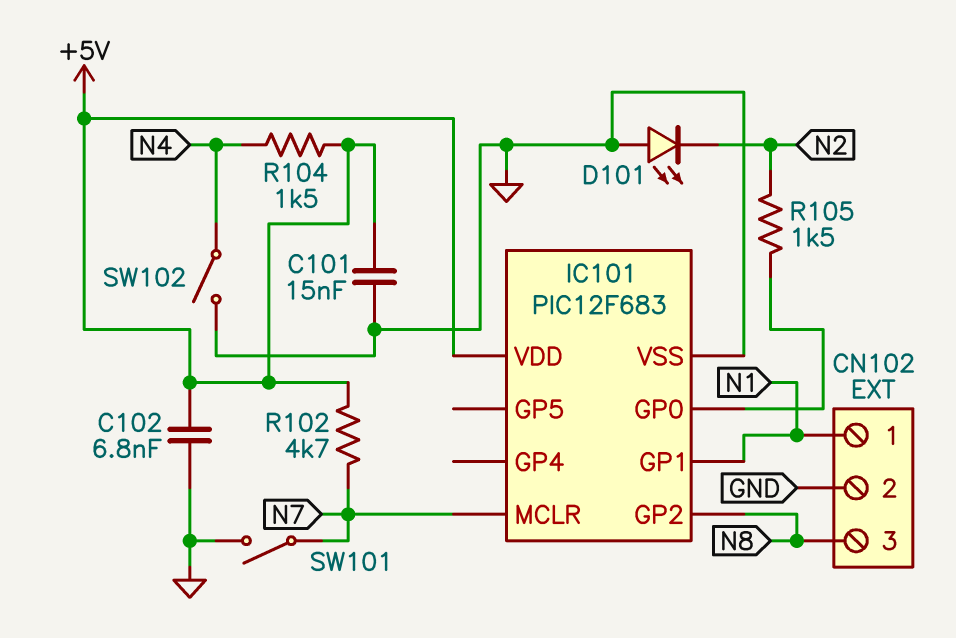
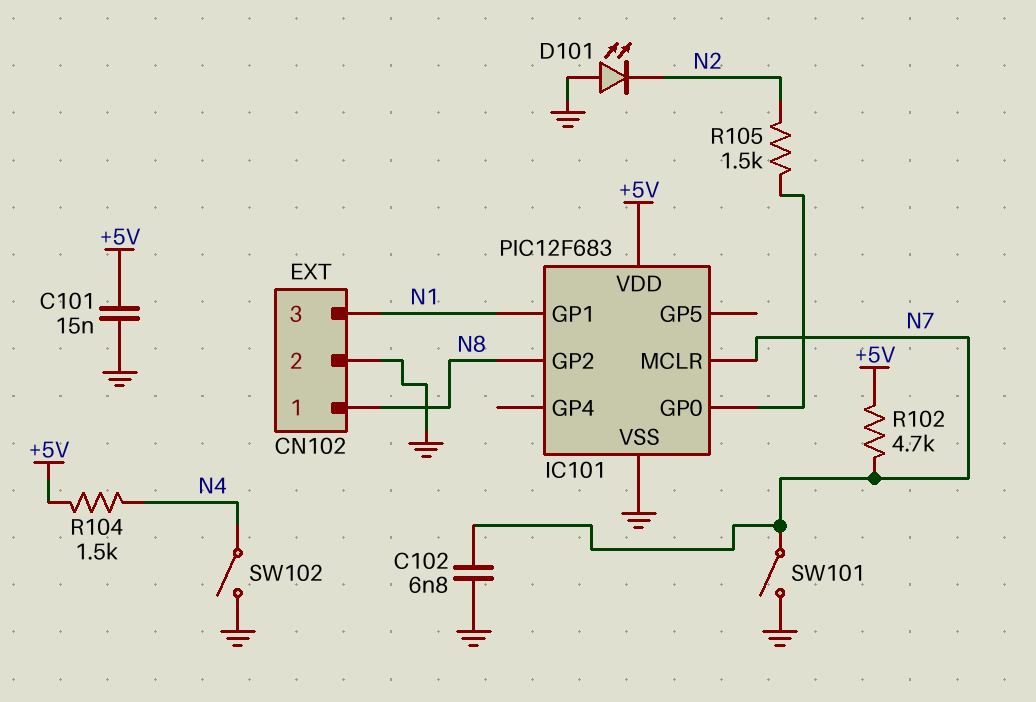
C102: 6.8nF (+5V, GND) -> 6.8nF (GND, N7)
CN102 pin 1: N1 -> N8
CN102 pin 3: N8 -> N1

